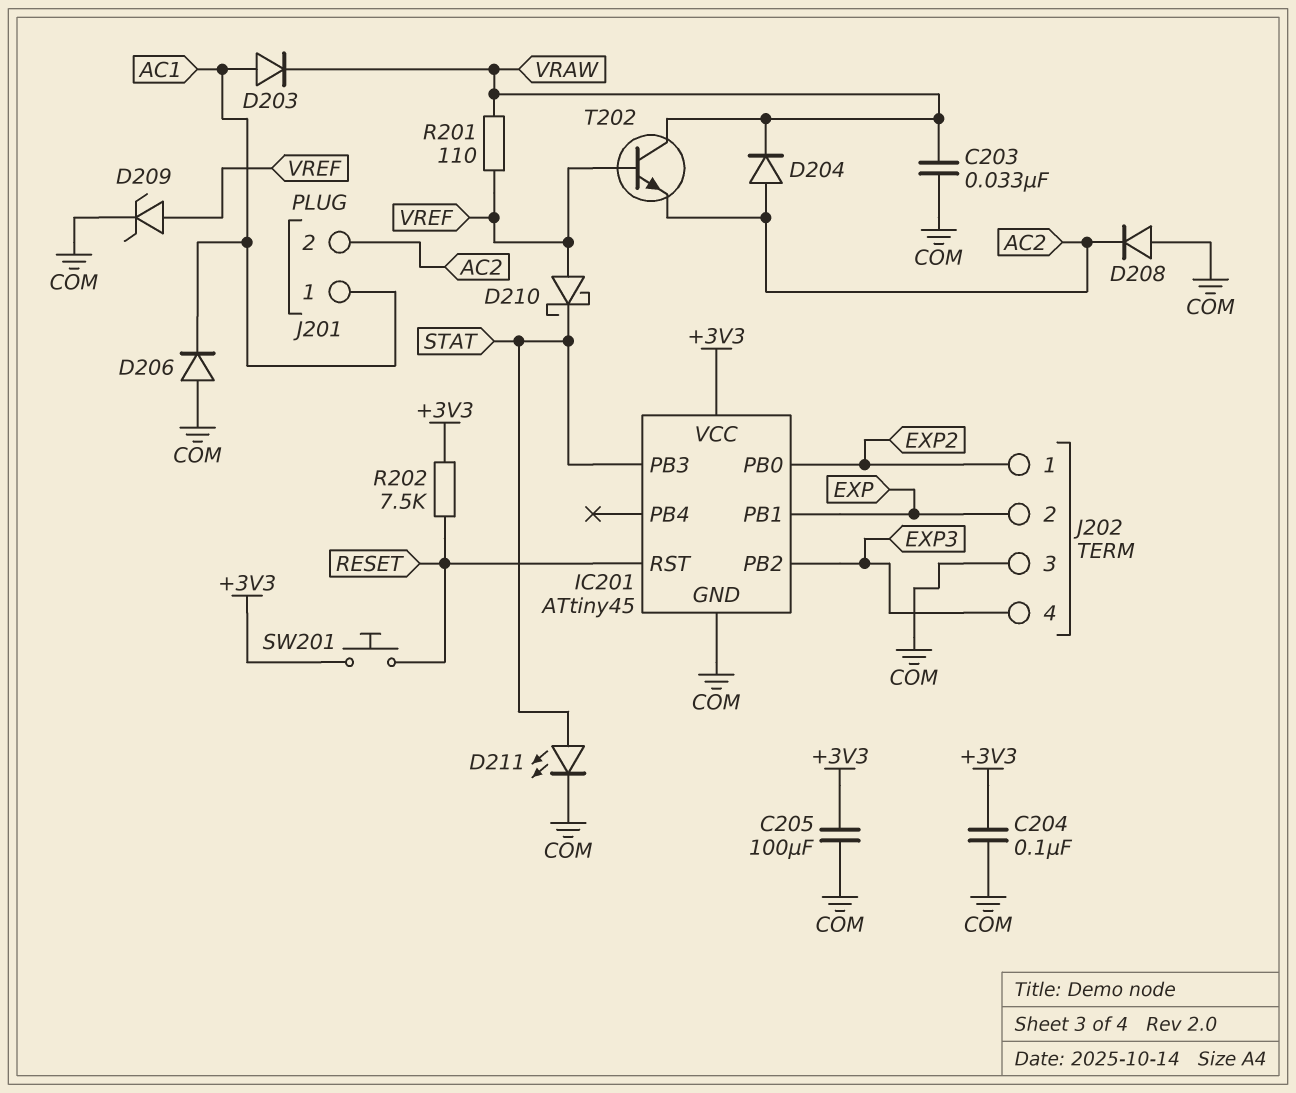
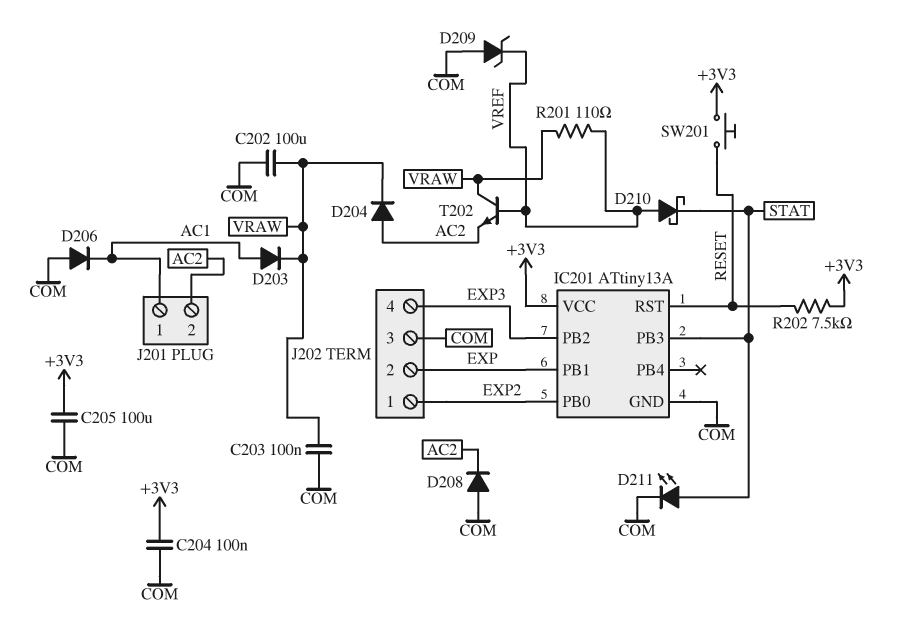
C202: none -> 100uF (COM, VRAW)
C203: 33nF (COM, VRAW) -> 100nF (COM, VRAW)
D209: zener (A VREF, K COM) -> zener (A COM, K VREF)
IC201: ATtiny45 -> ATtiny13A

